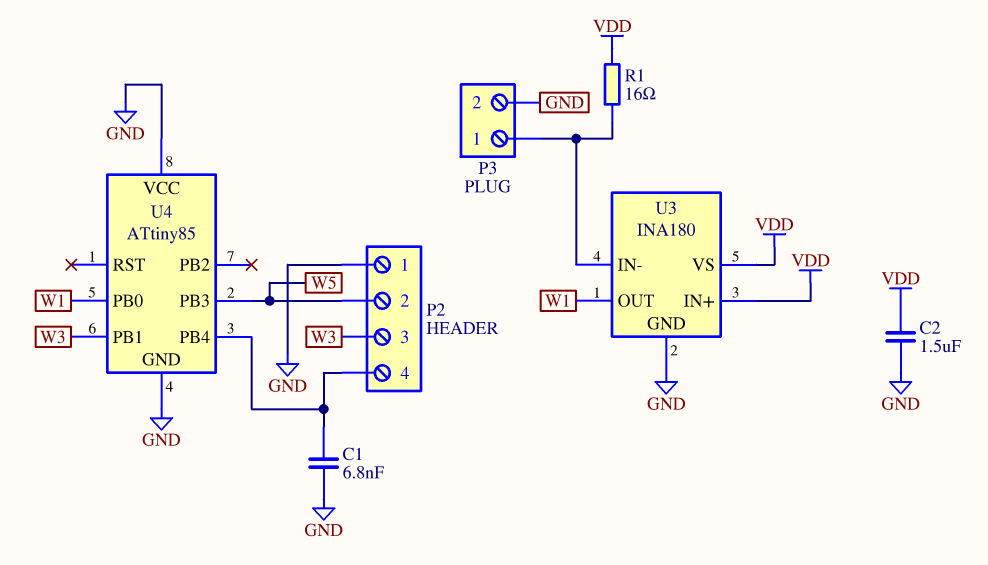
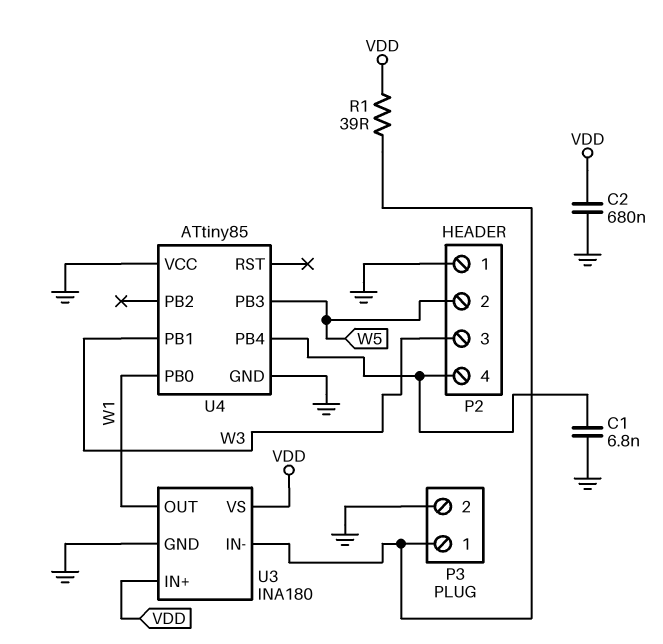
C2: 1.5uF (GND, VDD) -> 680nF (GND, VDD)
R1: 16 (P3/1, VDD) -> 39 (P3/1, VDD)

